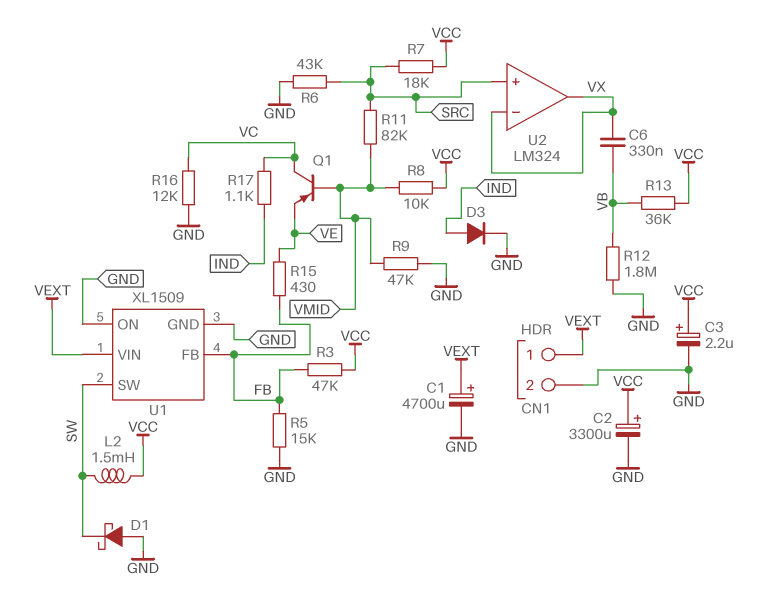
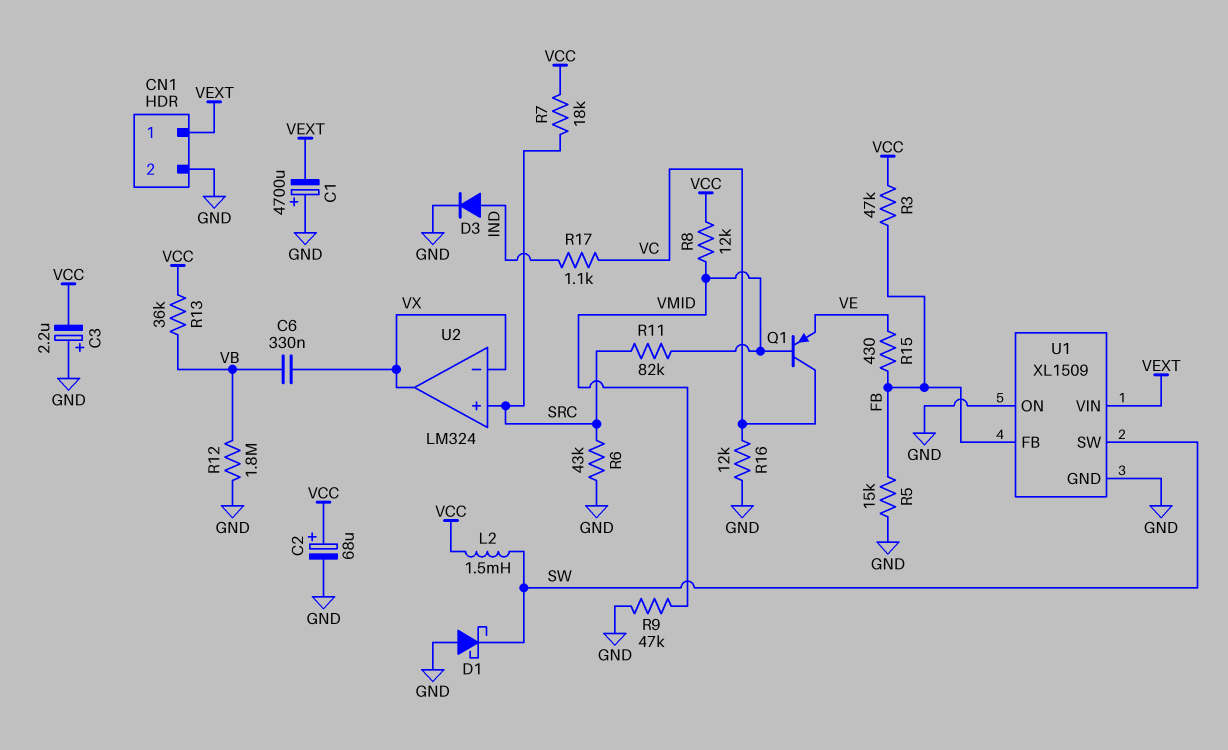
C1: 4700uF (plus VEXT, minus GND) -> 4700uF (plus GND, minus VEXT)
C2: 3300uF (plus VCC, minus GND) -> 68uF (plus VCC, minus GND)
C3: 2.2uF (plus VCC, minus GND) -> 2.2uF (plus GND, minus VCC)
R8: 10k (VCC, VMID) -> 12k (VCC, VMID)

